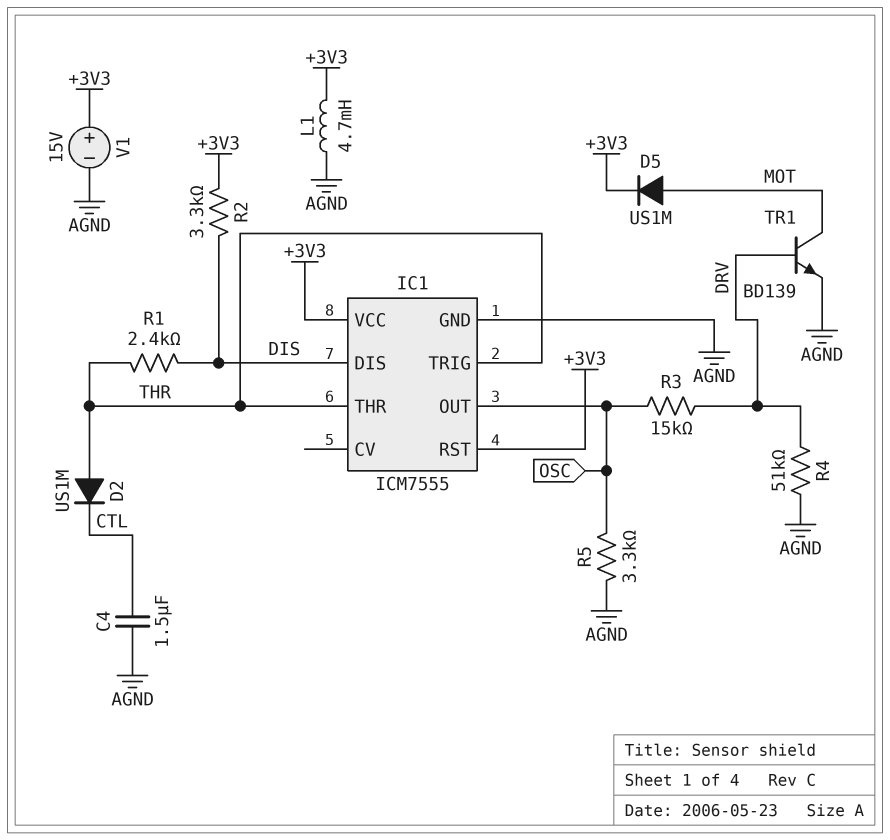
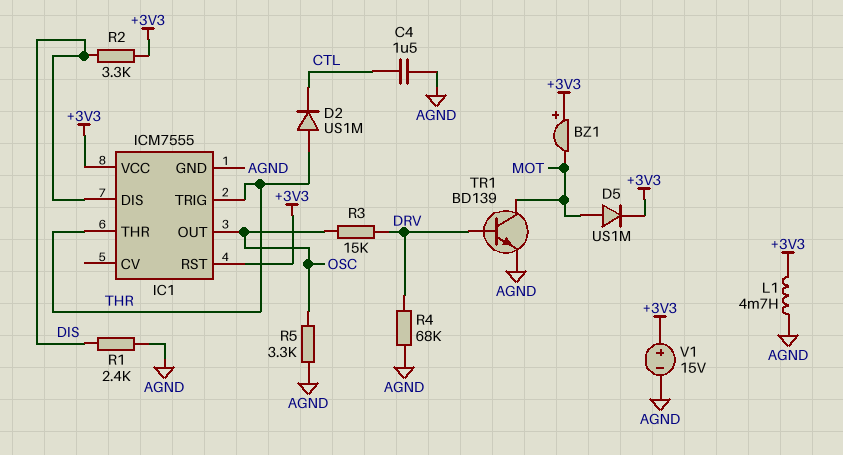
BZ1: none -> buzzer (plus +3V3, minus MOT)
R1: 2.4k (DIS, THR) -> 2.4k (AGND, DIS)
R4: 51k (AGND, DRV) -> 68k (AGND, DRV)

